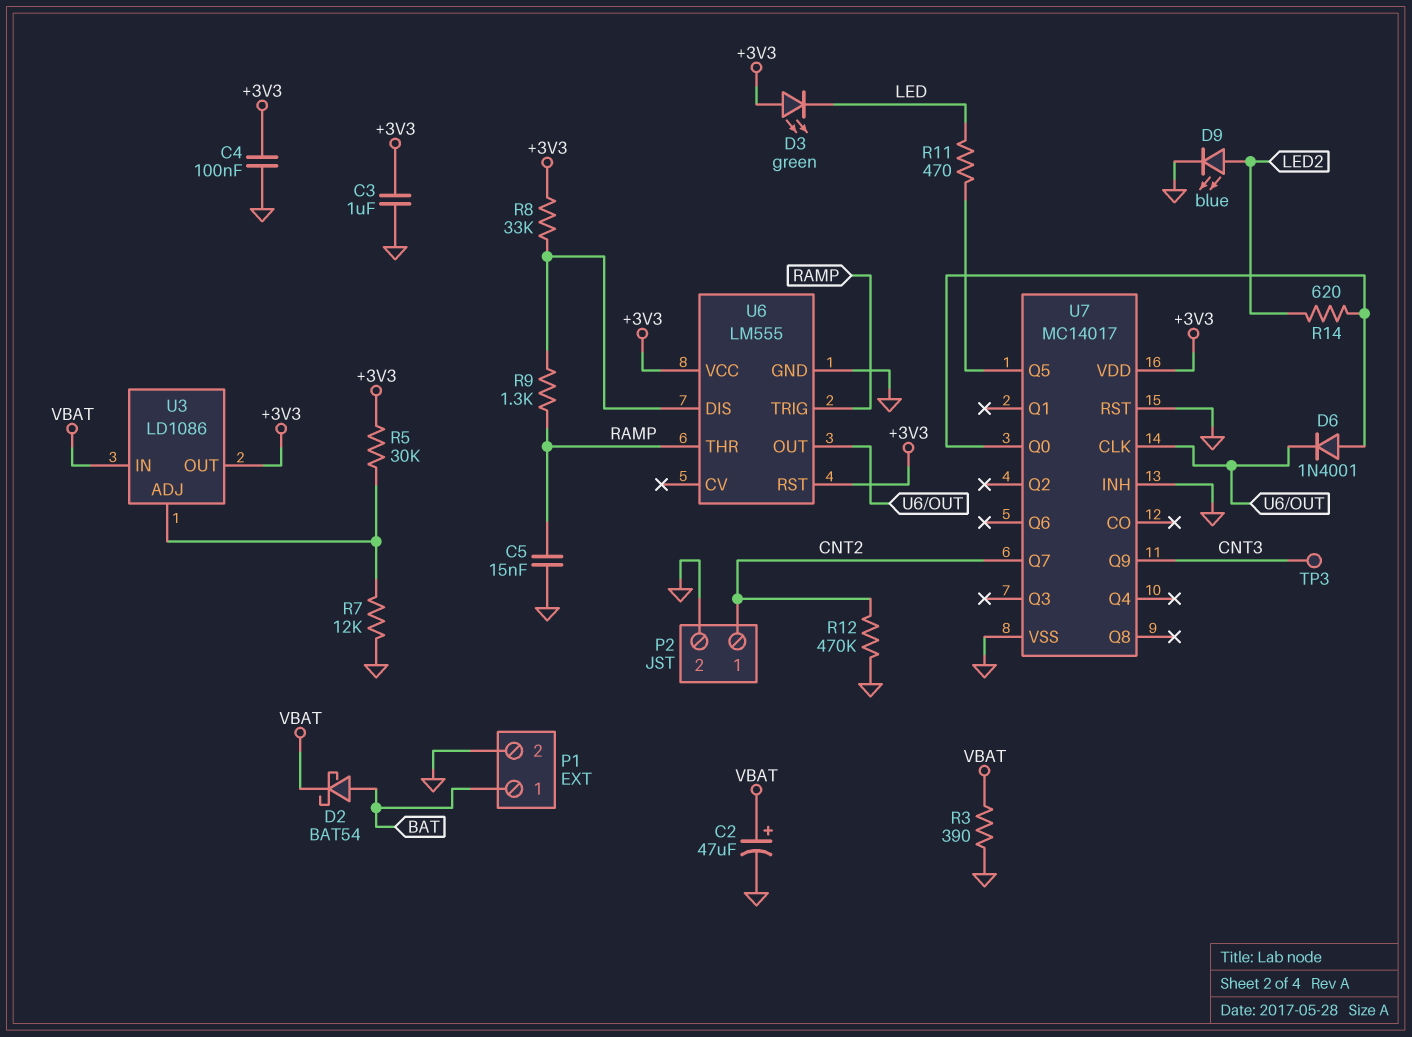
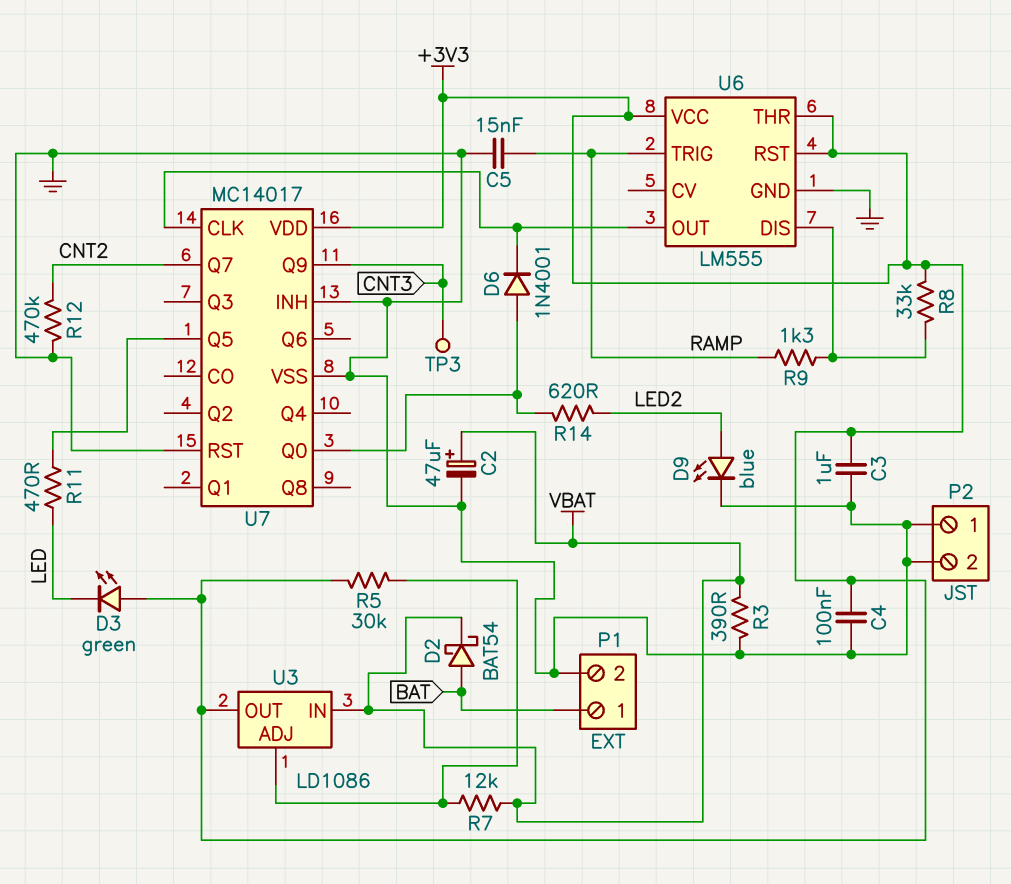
P2 pin 1: CNT2 -> GND
R7: 12k (GND, U3/ADJ) -> 12k (U3/ADJ, VBAT)
U6 pin THR: RAMP -> +3V3

